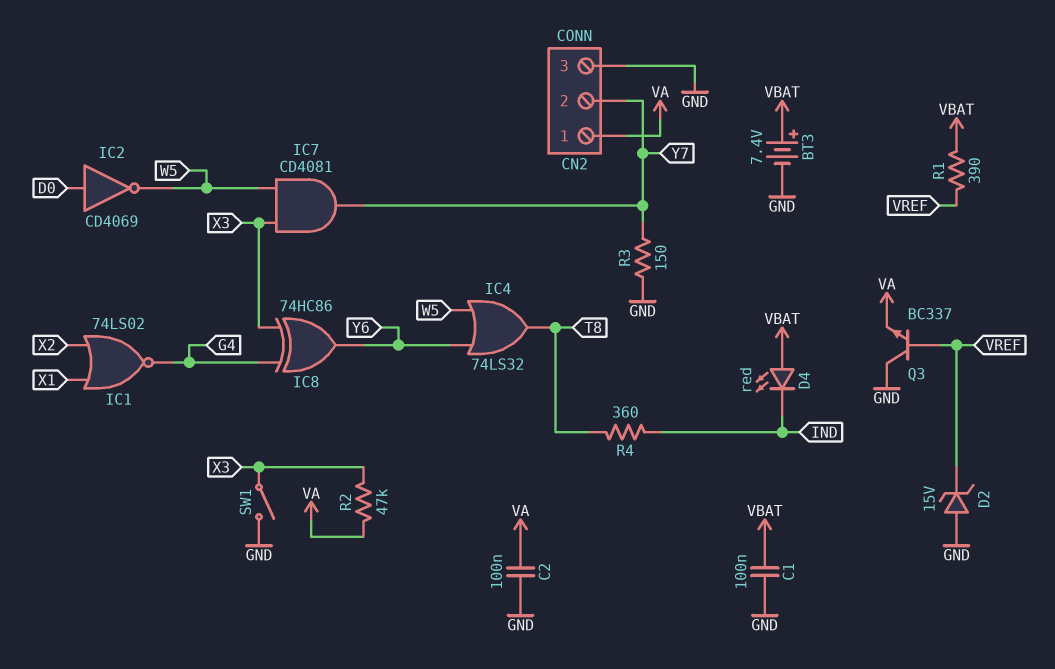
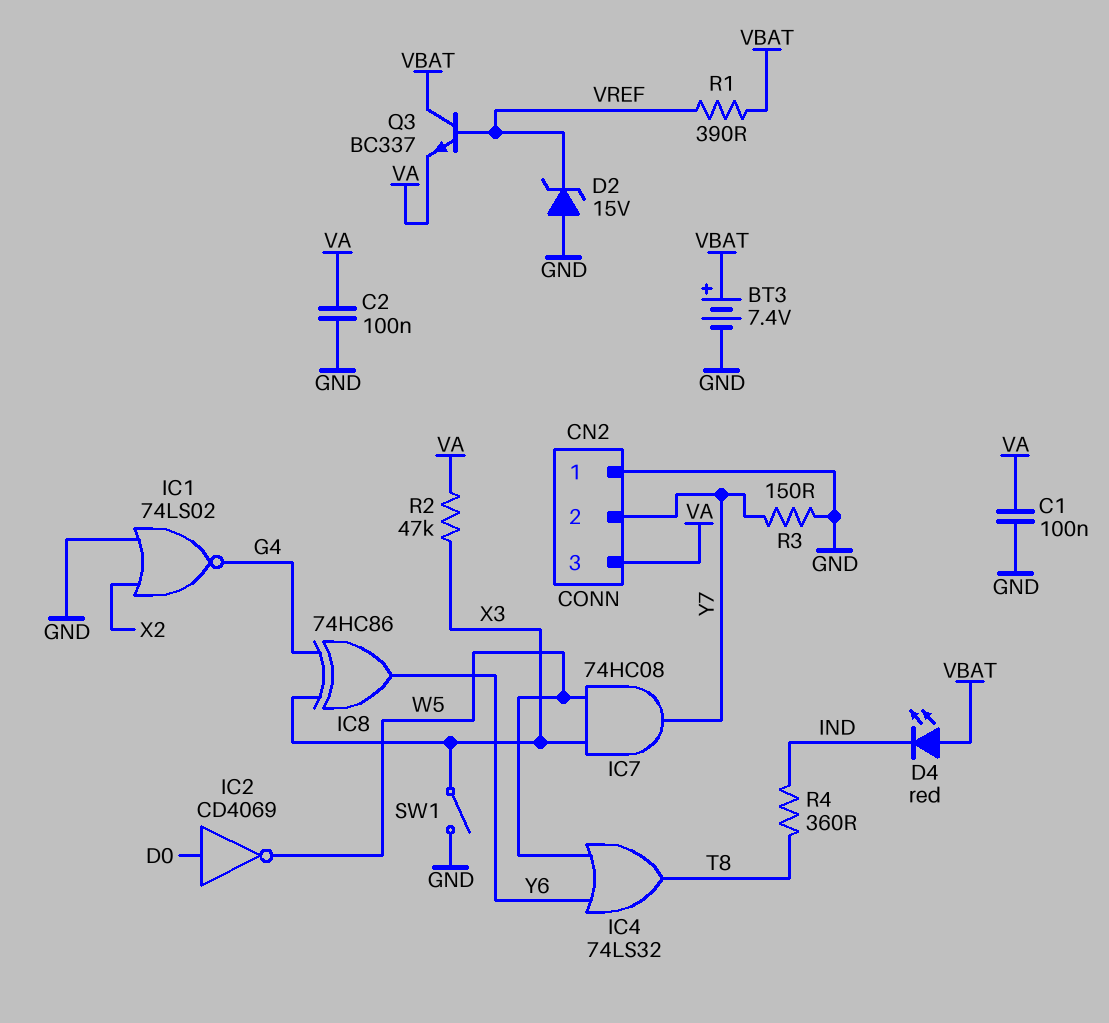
C1: 100nF (GND, VBAT) -> 100nF (GND, VA)
CN2 pin 1: VA -> GND
CN2 pin 3: GND -> VA
IC1: NOR 74LS02 (in X1, in X2, out G4) -> NOR 74LS02 (in GND, in X2, out G4)
IC7: AND CD4081 (in W5, in X3, out Y7) -> AND 74HC08 (in W5, in X3, out Y7)
Q3: NPN BC337 (B VREF, C GND, E VA) -> NPN BC337 (B VREF, C VBAT, E VA)

